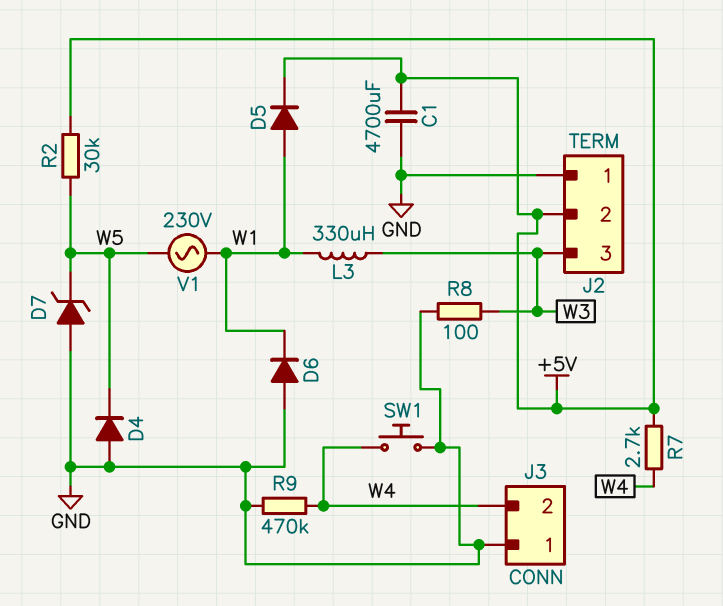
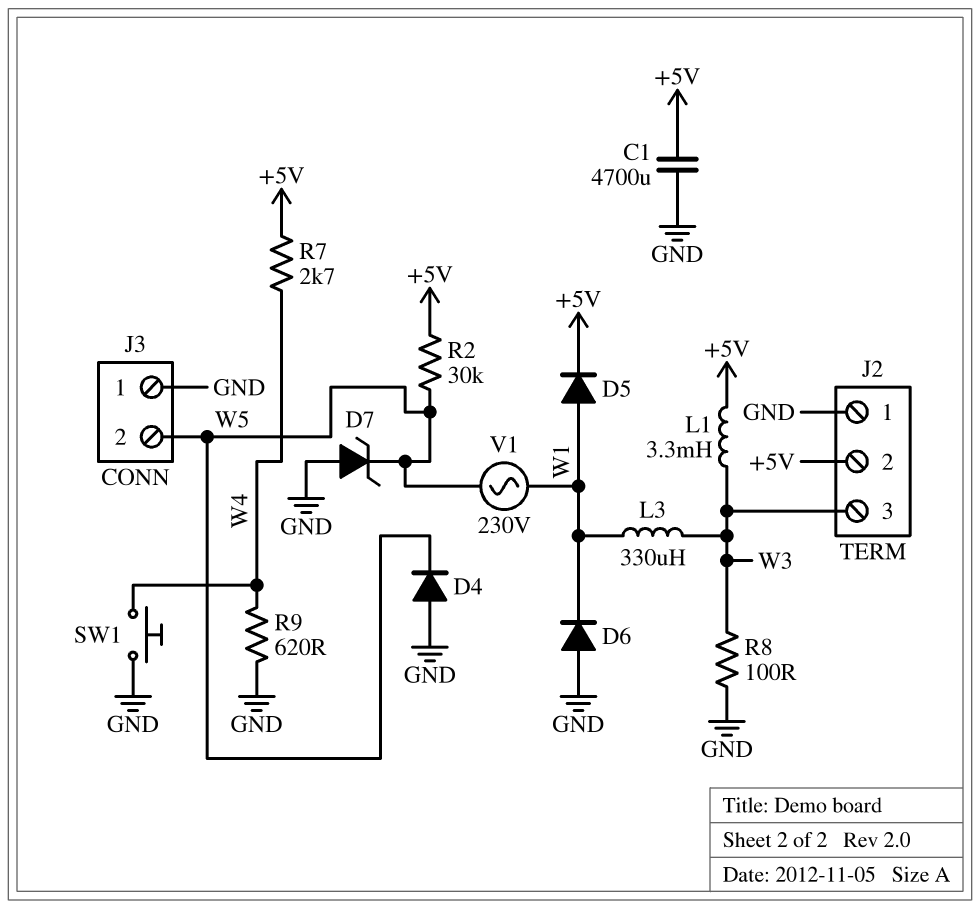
J3 pin 2: W4 -> W5
L1: none -> 3.3mH (+5V, W3)
R9: 470k (GND, W4) -> 620 (GND, W4)

